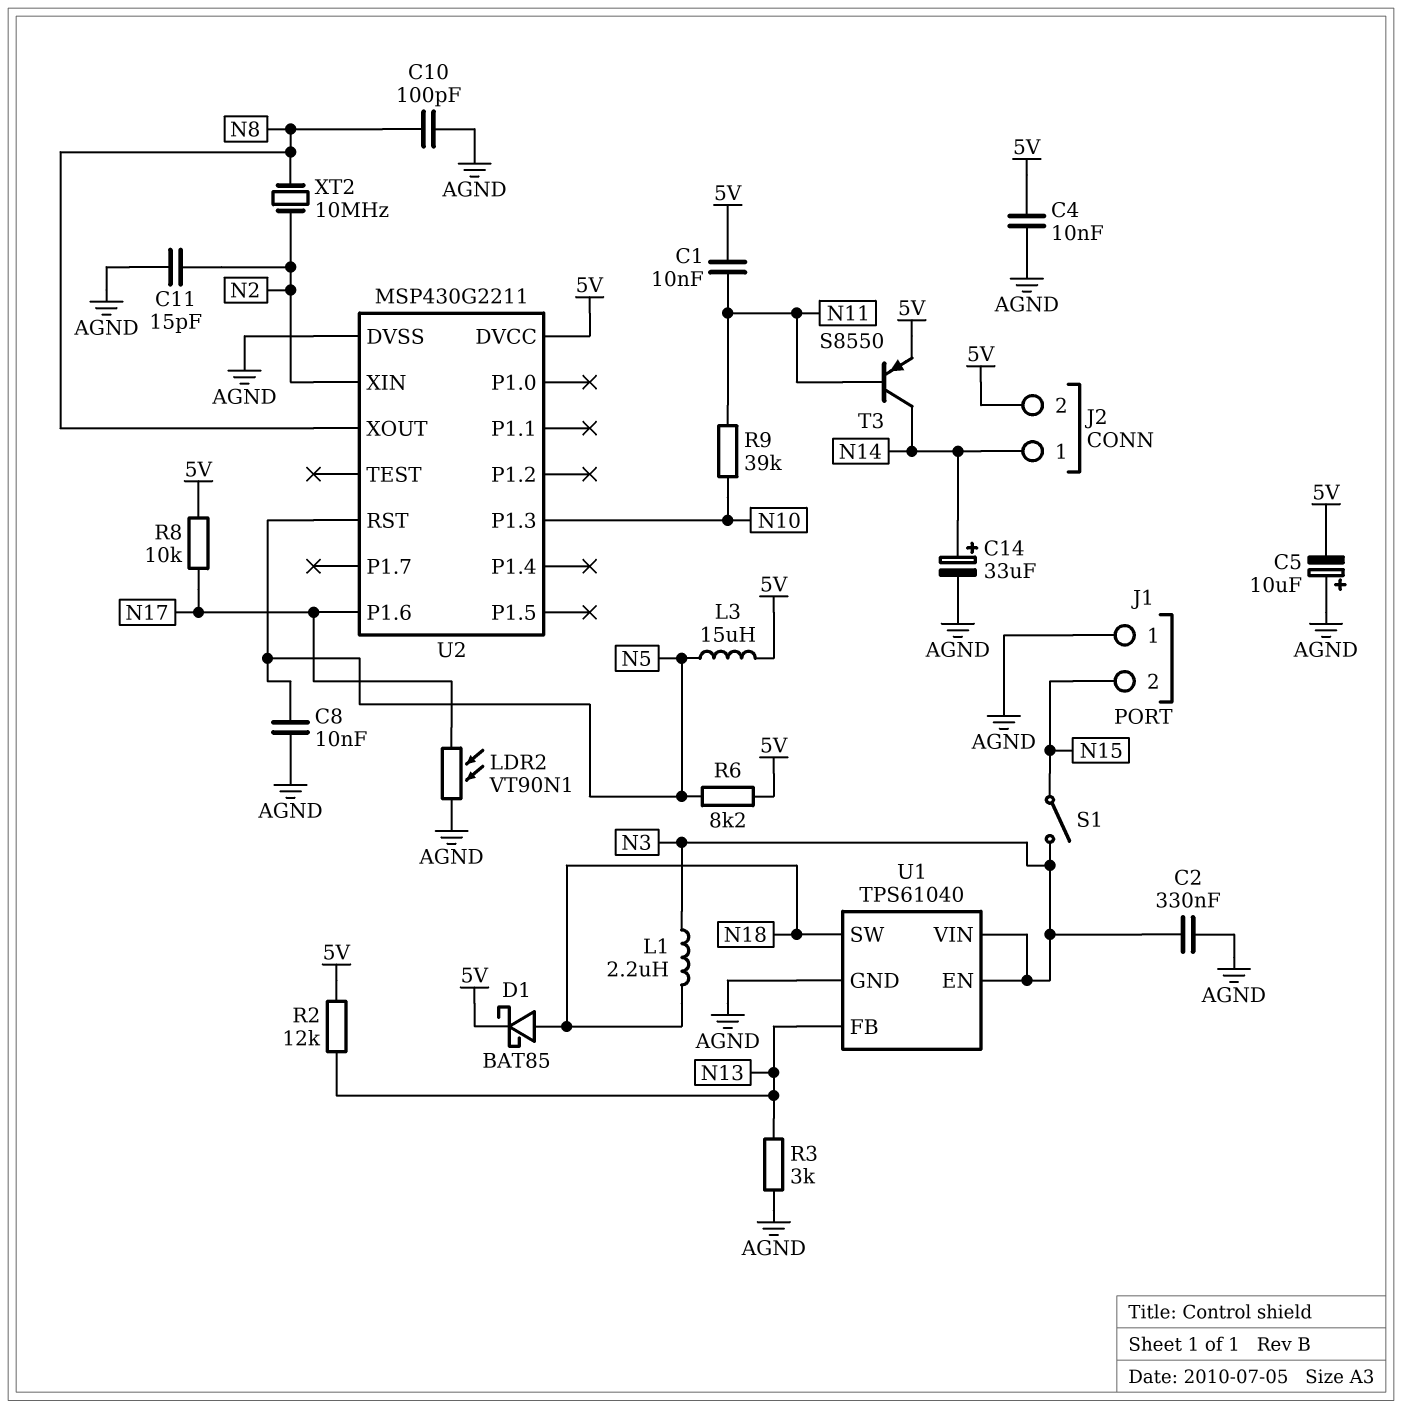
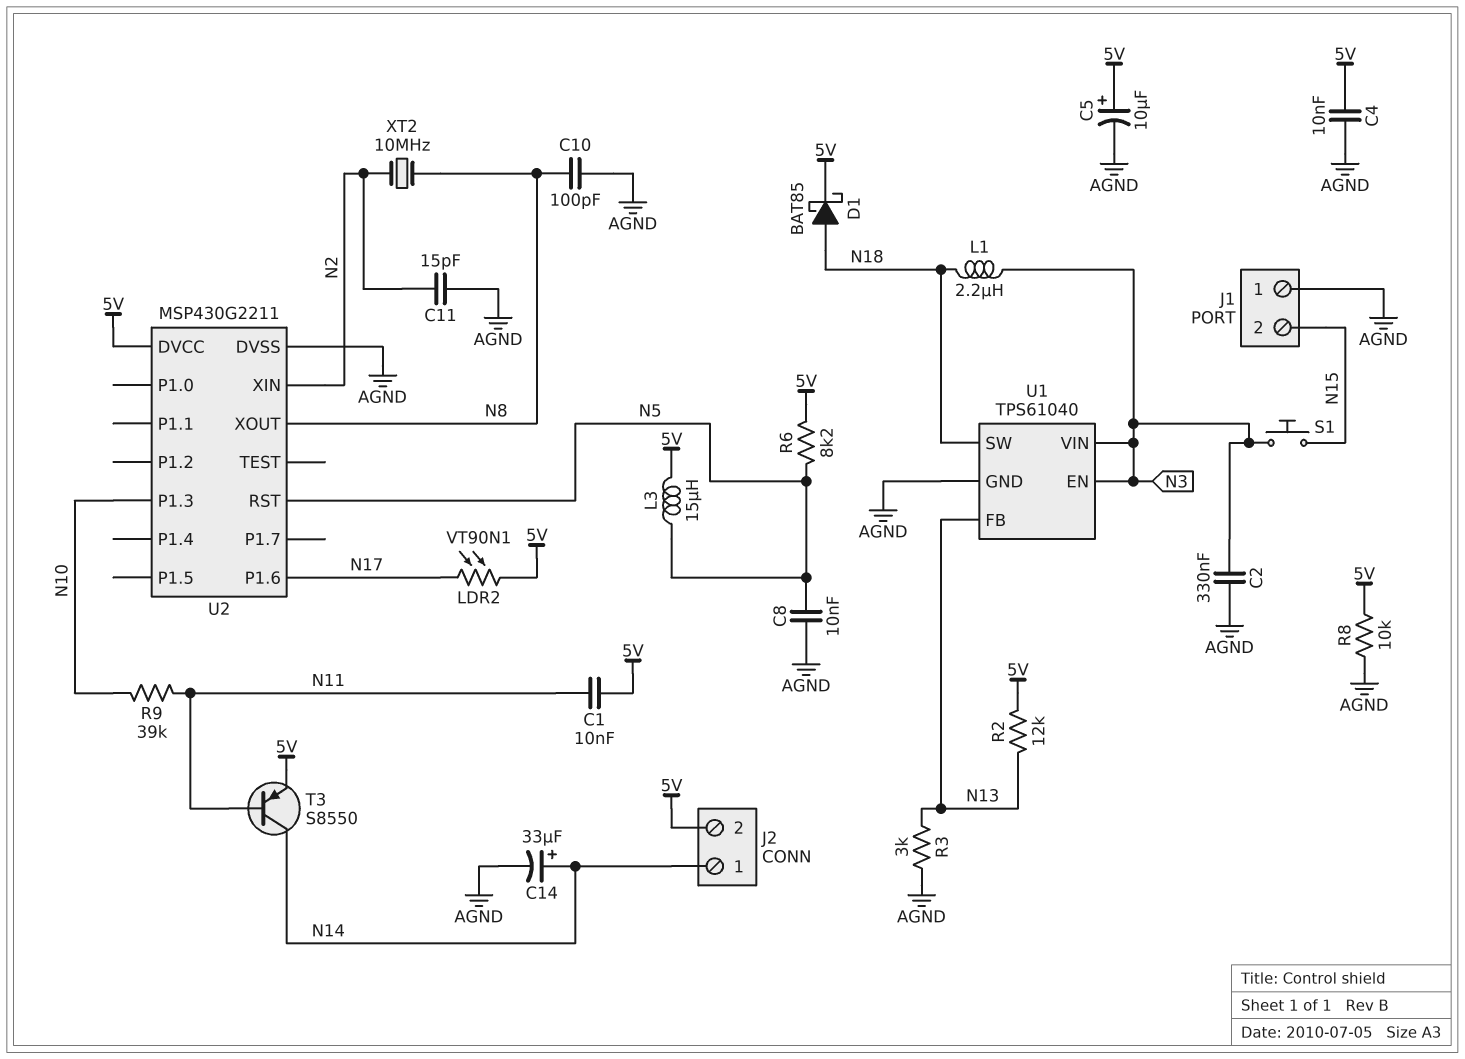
C5: 10uF (plus AGND, minus 5V) -> 10uF (plus 5V, minus AGND)
LDR2: VT90N1 (AGND, N17) -> VT90N1 (5V, N17)
R8: 10k (5V, N17) -> 10k (5V, AGND)
S1: switch (N3, N15) -> button (N3, N15)

